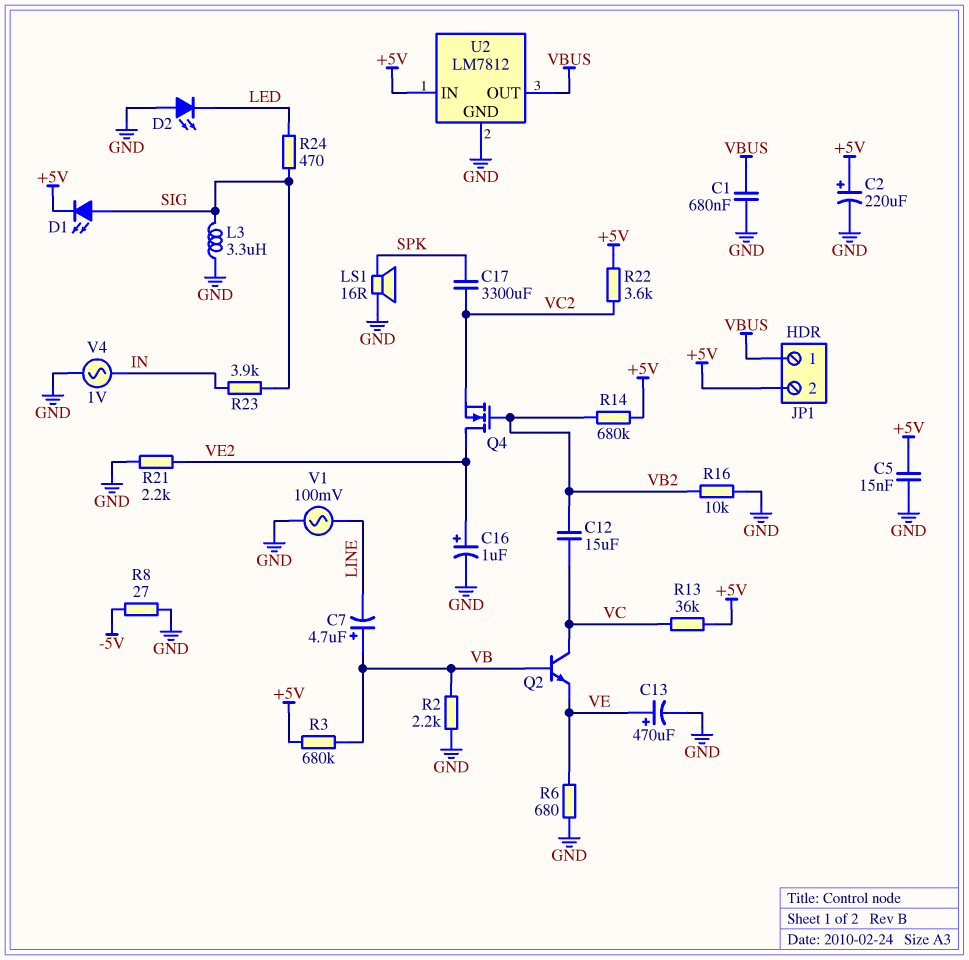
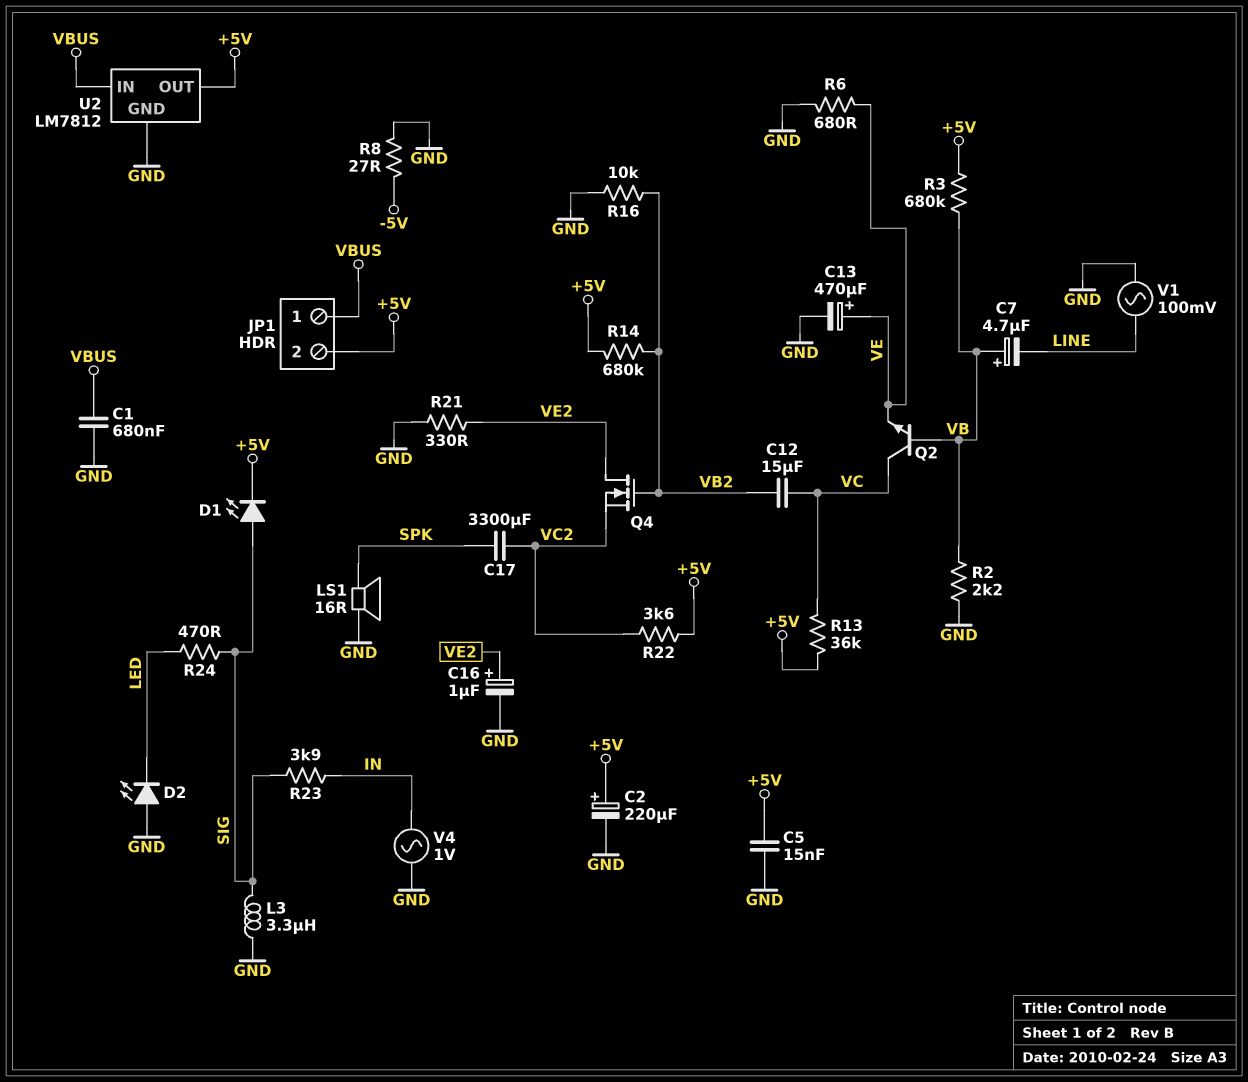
R21: 2.2k (GND, VE2) -> 330 (GND, VE2)
U2 pin IN: +5V -> VBUS
U2 pin OUT: VBUS -> +5V

